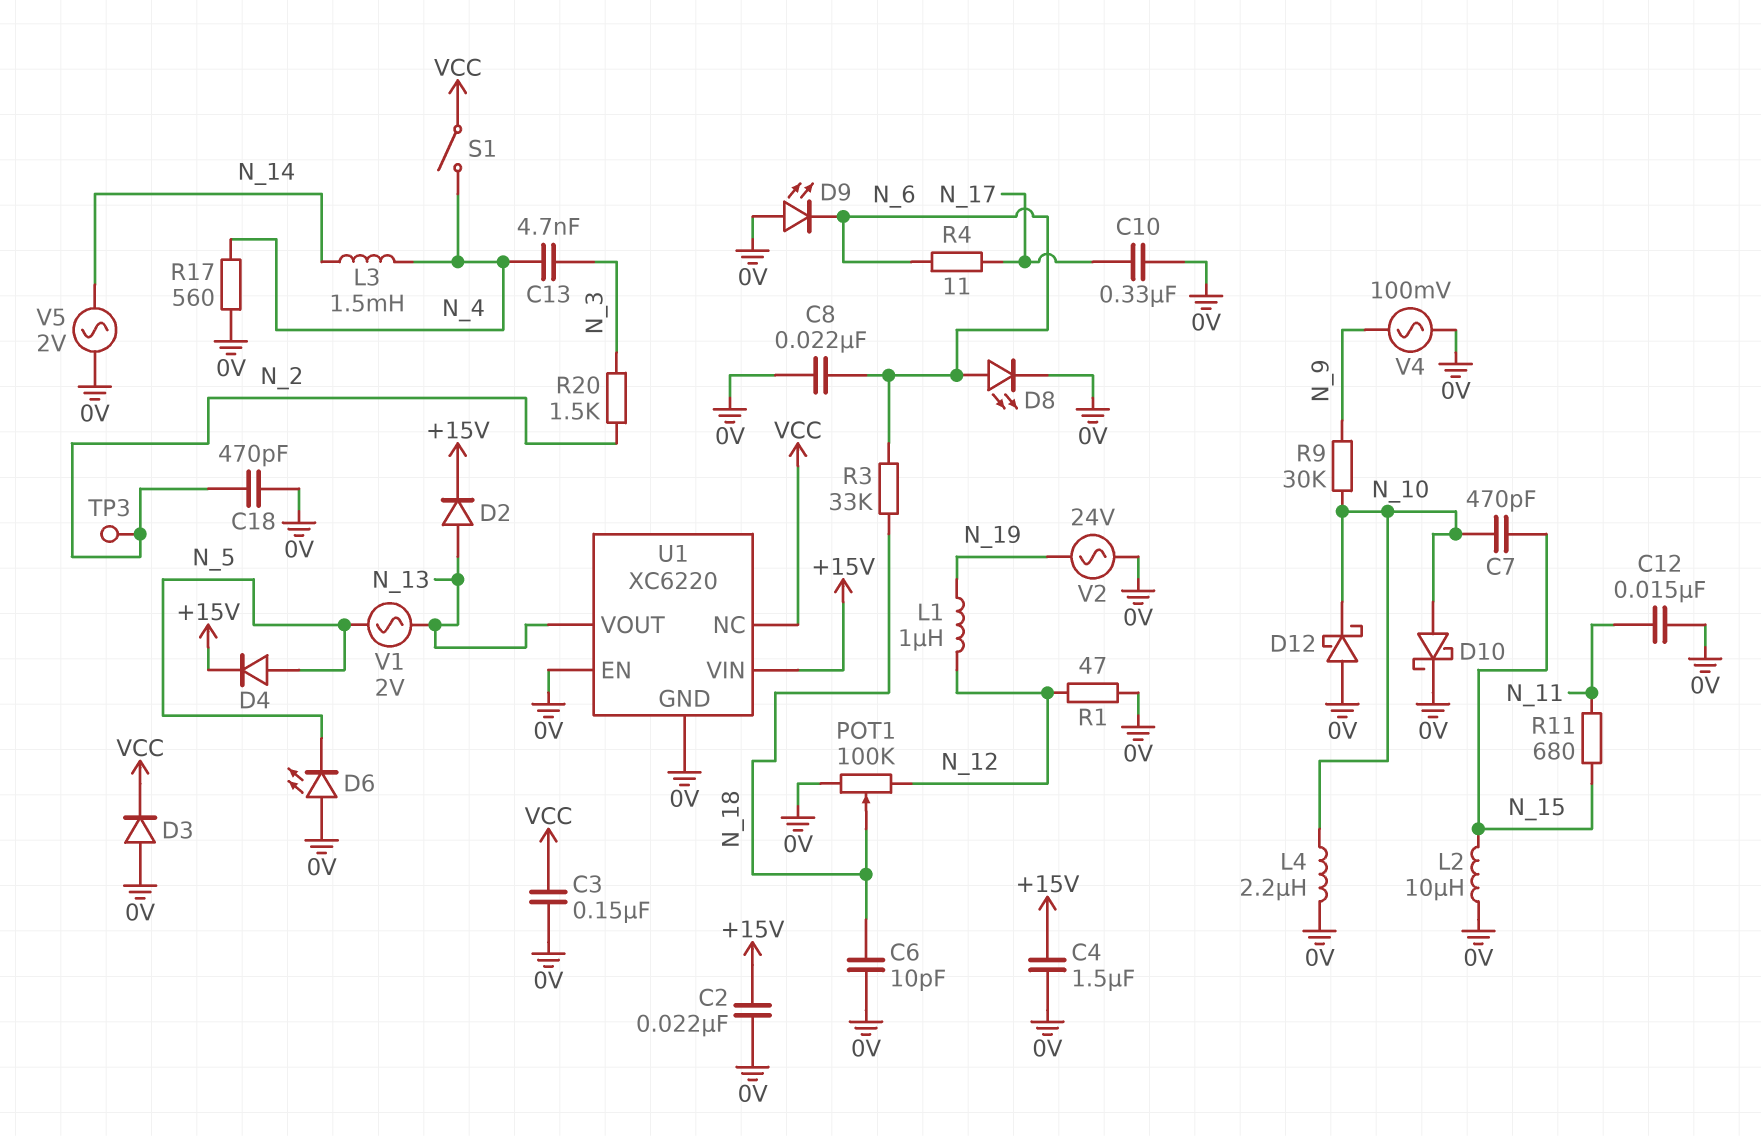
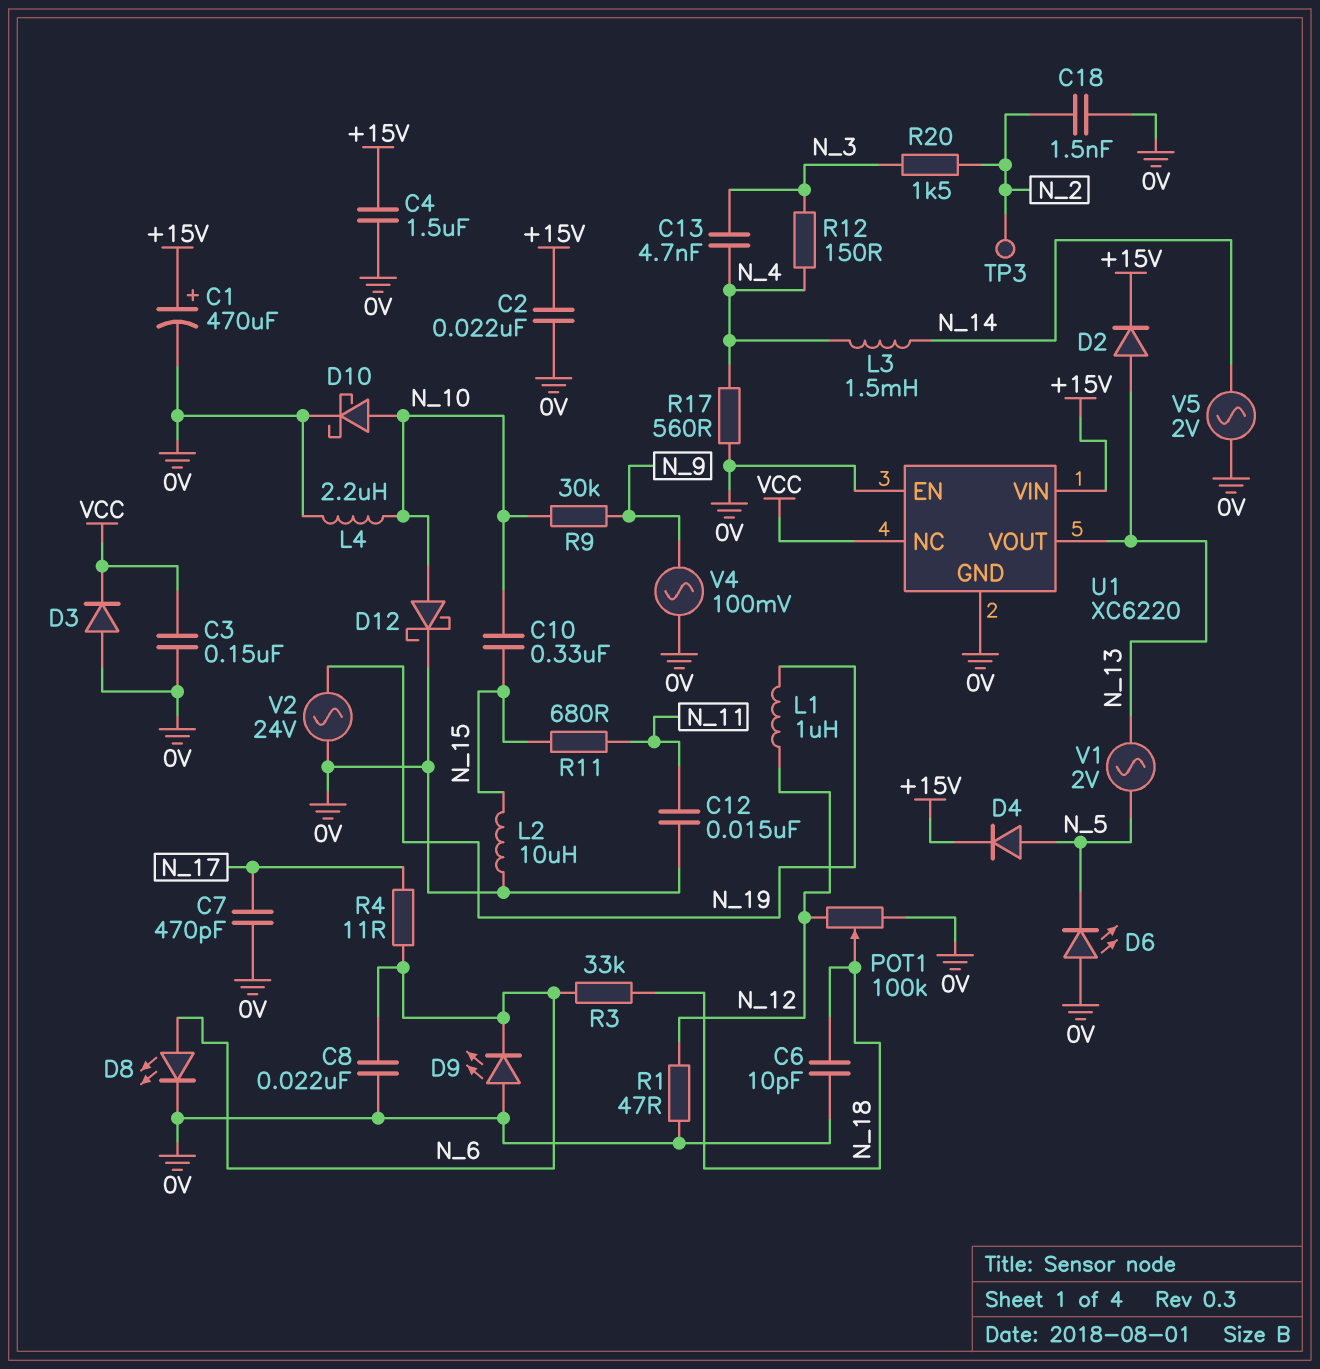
C1: none -> 470uF (plus +15V, minus 0V)
C7: 470pF (N_10, N_15) -> 470pF (0V, N_17)
C10: 330nF (0V, N_17) -> 330nF (N_10, N_15)
C18: 470pF (0V, N_2) -> 1.5nF (0V, N_2)
D12: schottky (A 0V, K N_10) -> schottky (A N_10, K 0V)
R12: none -> 150 (N_3, N_4)
S1: switch (N_4, VCC) -> none

